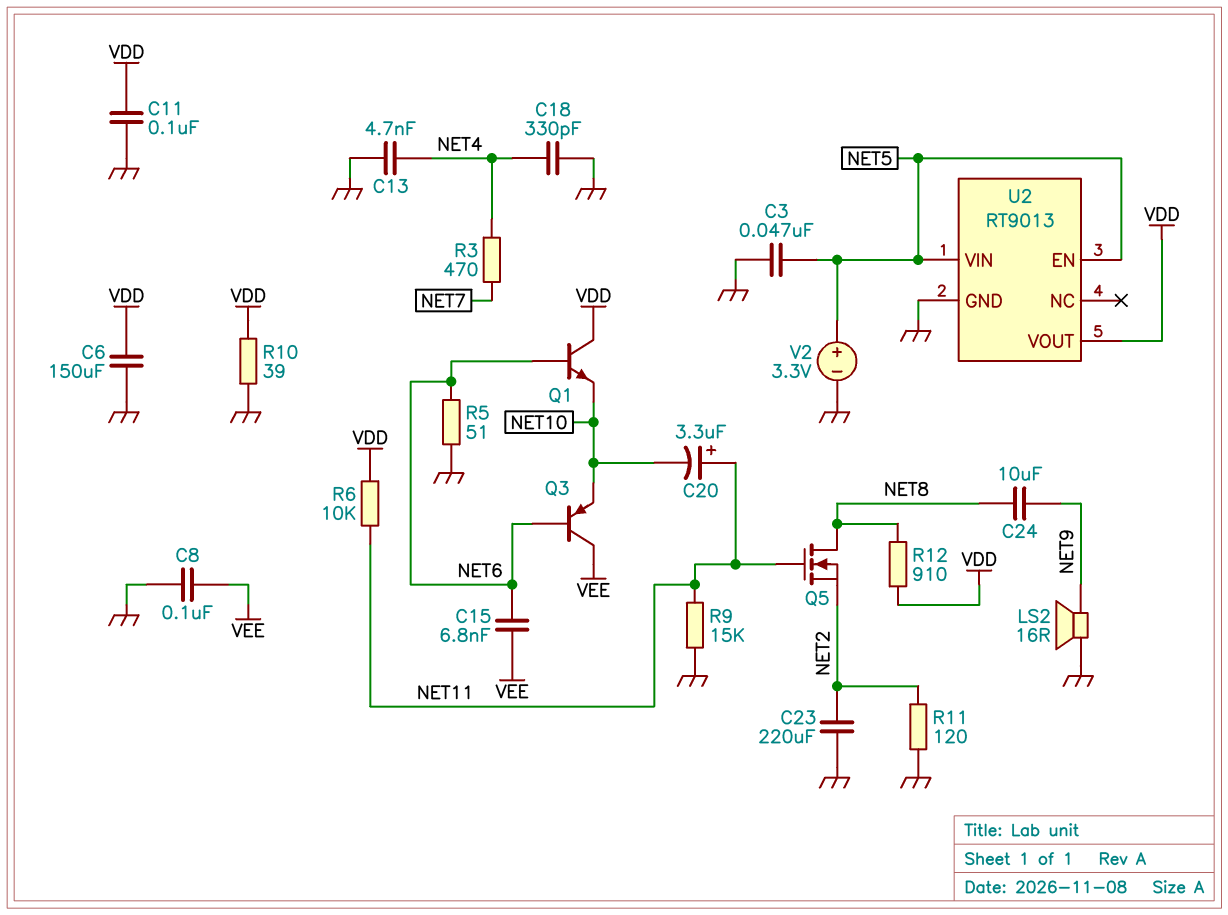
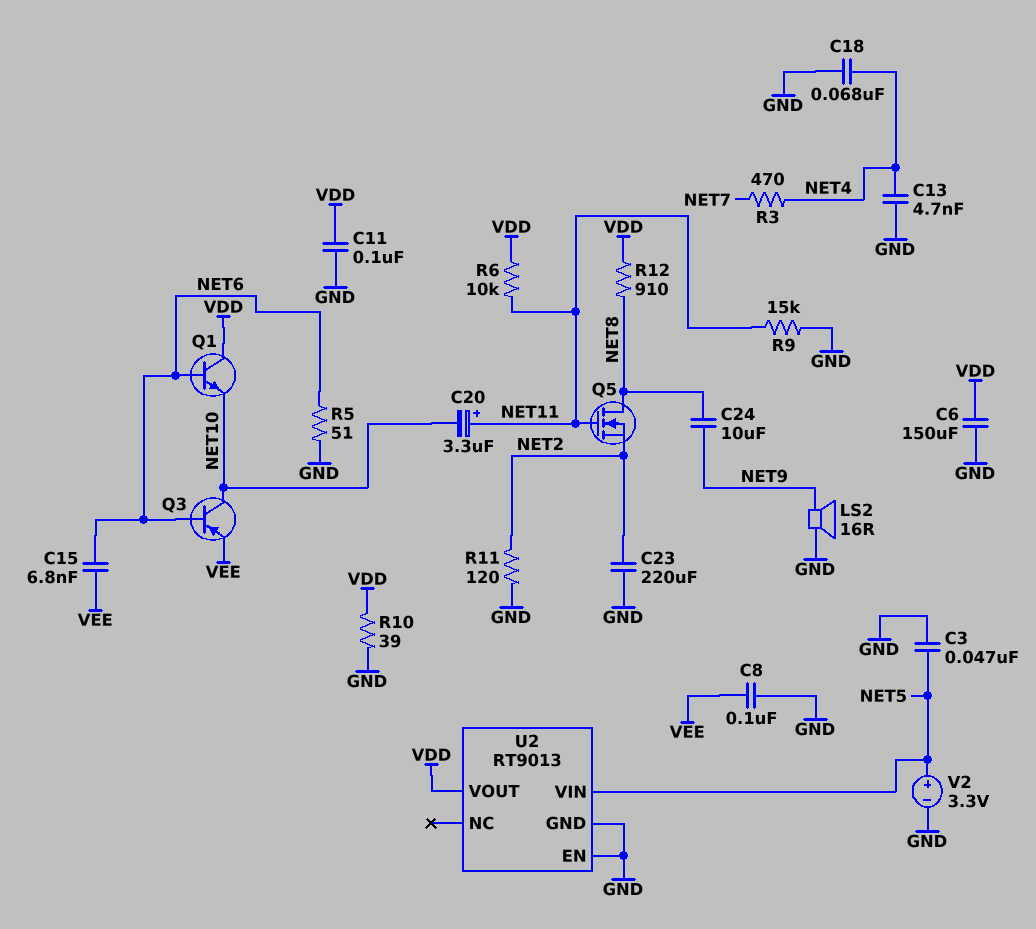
C18: 330pF (GND, NET4) -> 68nF (GND, NET4)
Q3: PNP (B NET6, C VEE, E NET10) -> PNP (B NET6, C NET10, E VEE)
U2 pin EN: NET5 -> GND

